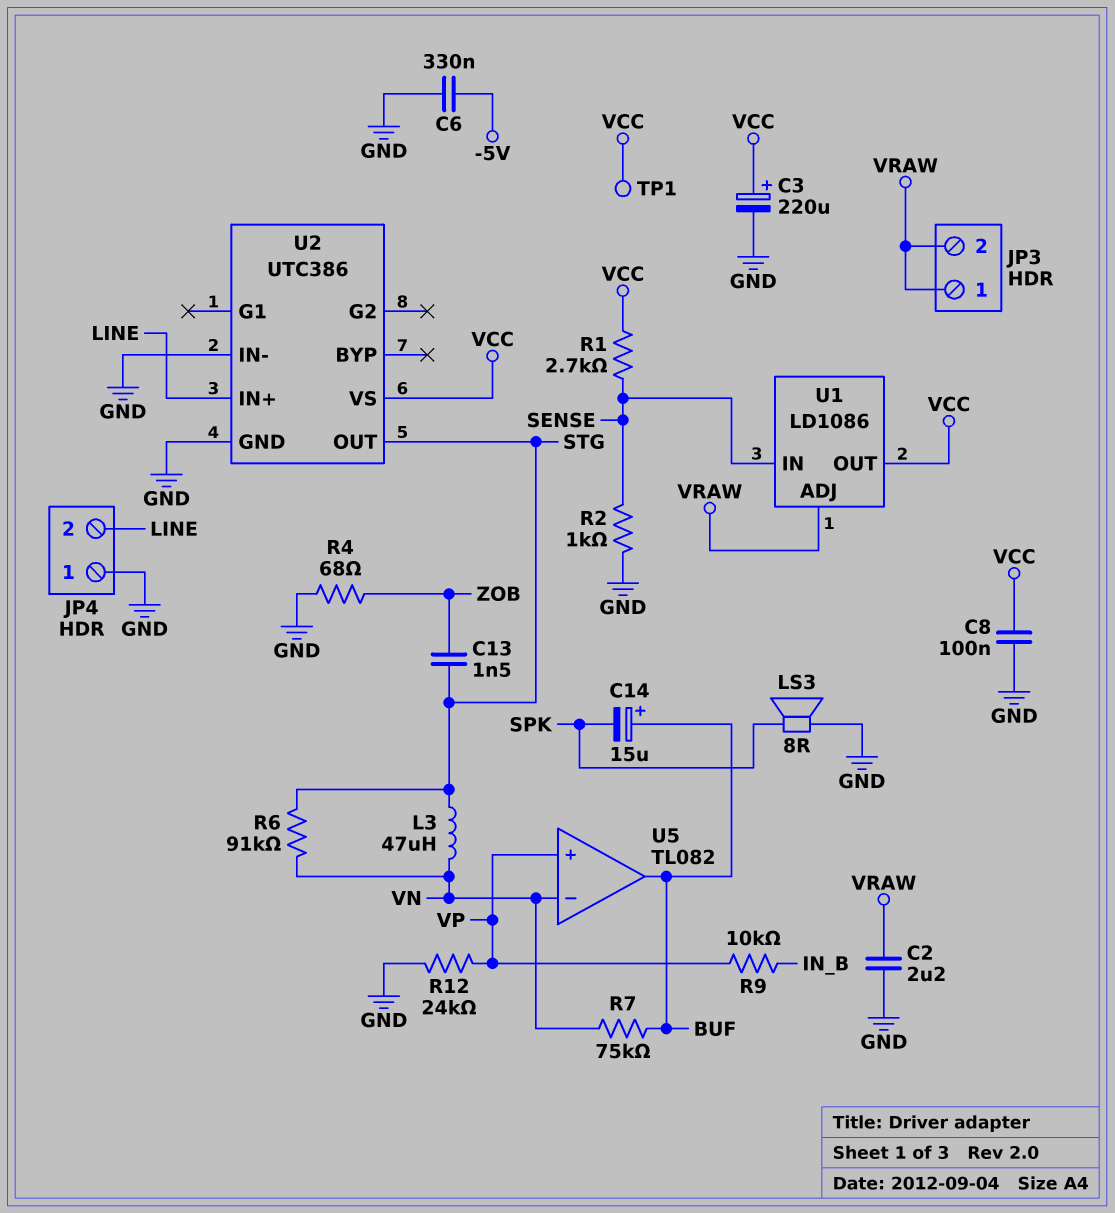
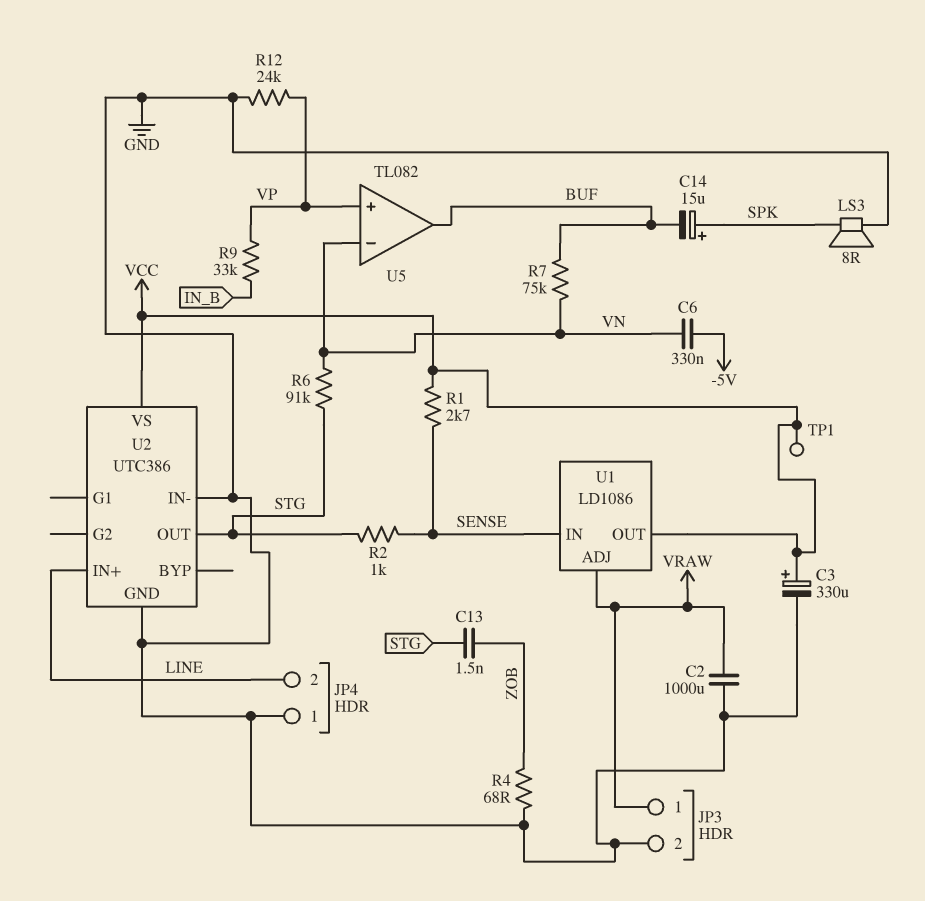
C2: 2.2uF (GND, VRAW) -> 1000uF (GND, VRAW)
C3: 220uF (plus VCC, minus GND) -> 330uF (plus VCC, minus GND)
C6: 330nF (-5V, GND) -> 330nF (-5V, VN)
C8: 100nF (GND, VCC) -> none
C14: 15uF (plus BUF, minus SPK) -> 15uF (plus SPK, minus BUF)
JP3 pin 2: VRAW -> GND
L3: 47uH (STG, VN) -> none
R2: 1k (GND, SENSE) -> 1k (SENSE, STG)
R9: 10k (IN_B, VP) -> 33k (IN_B, VP)

